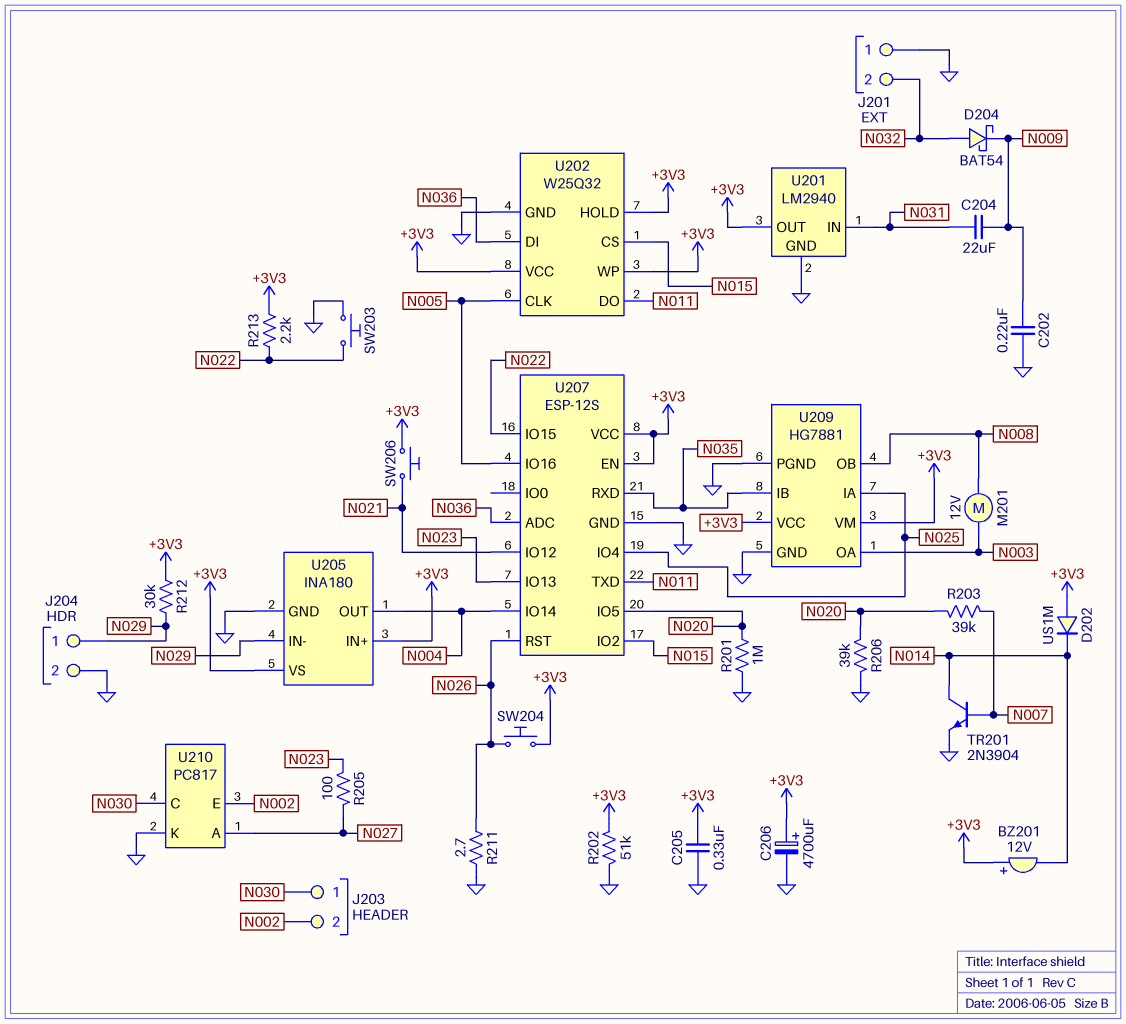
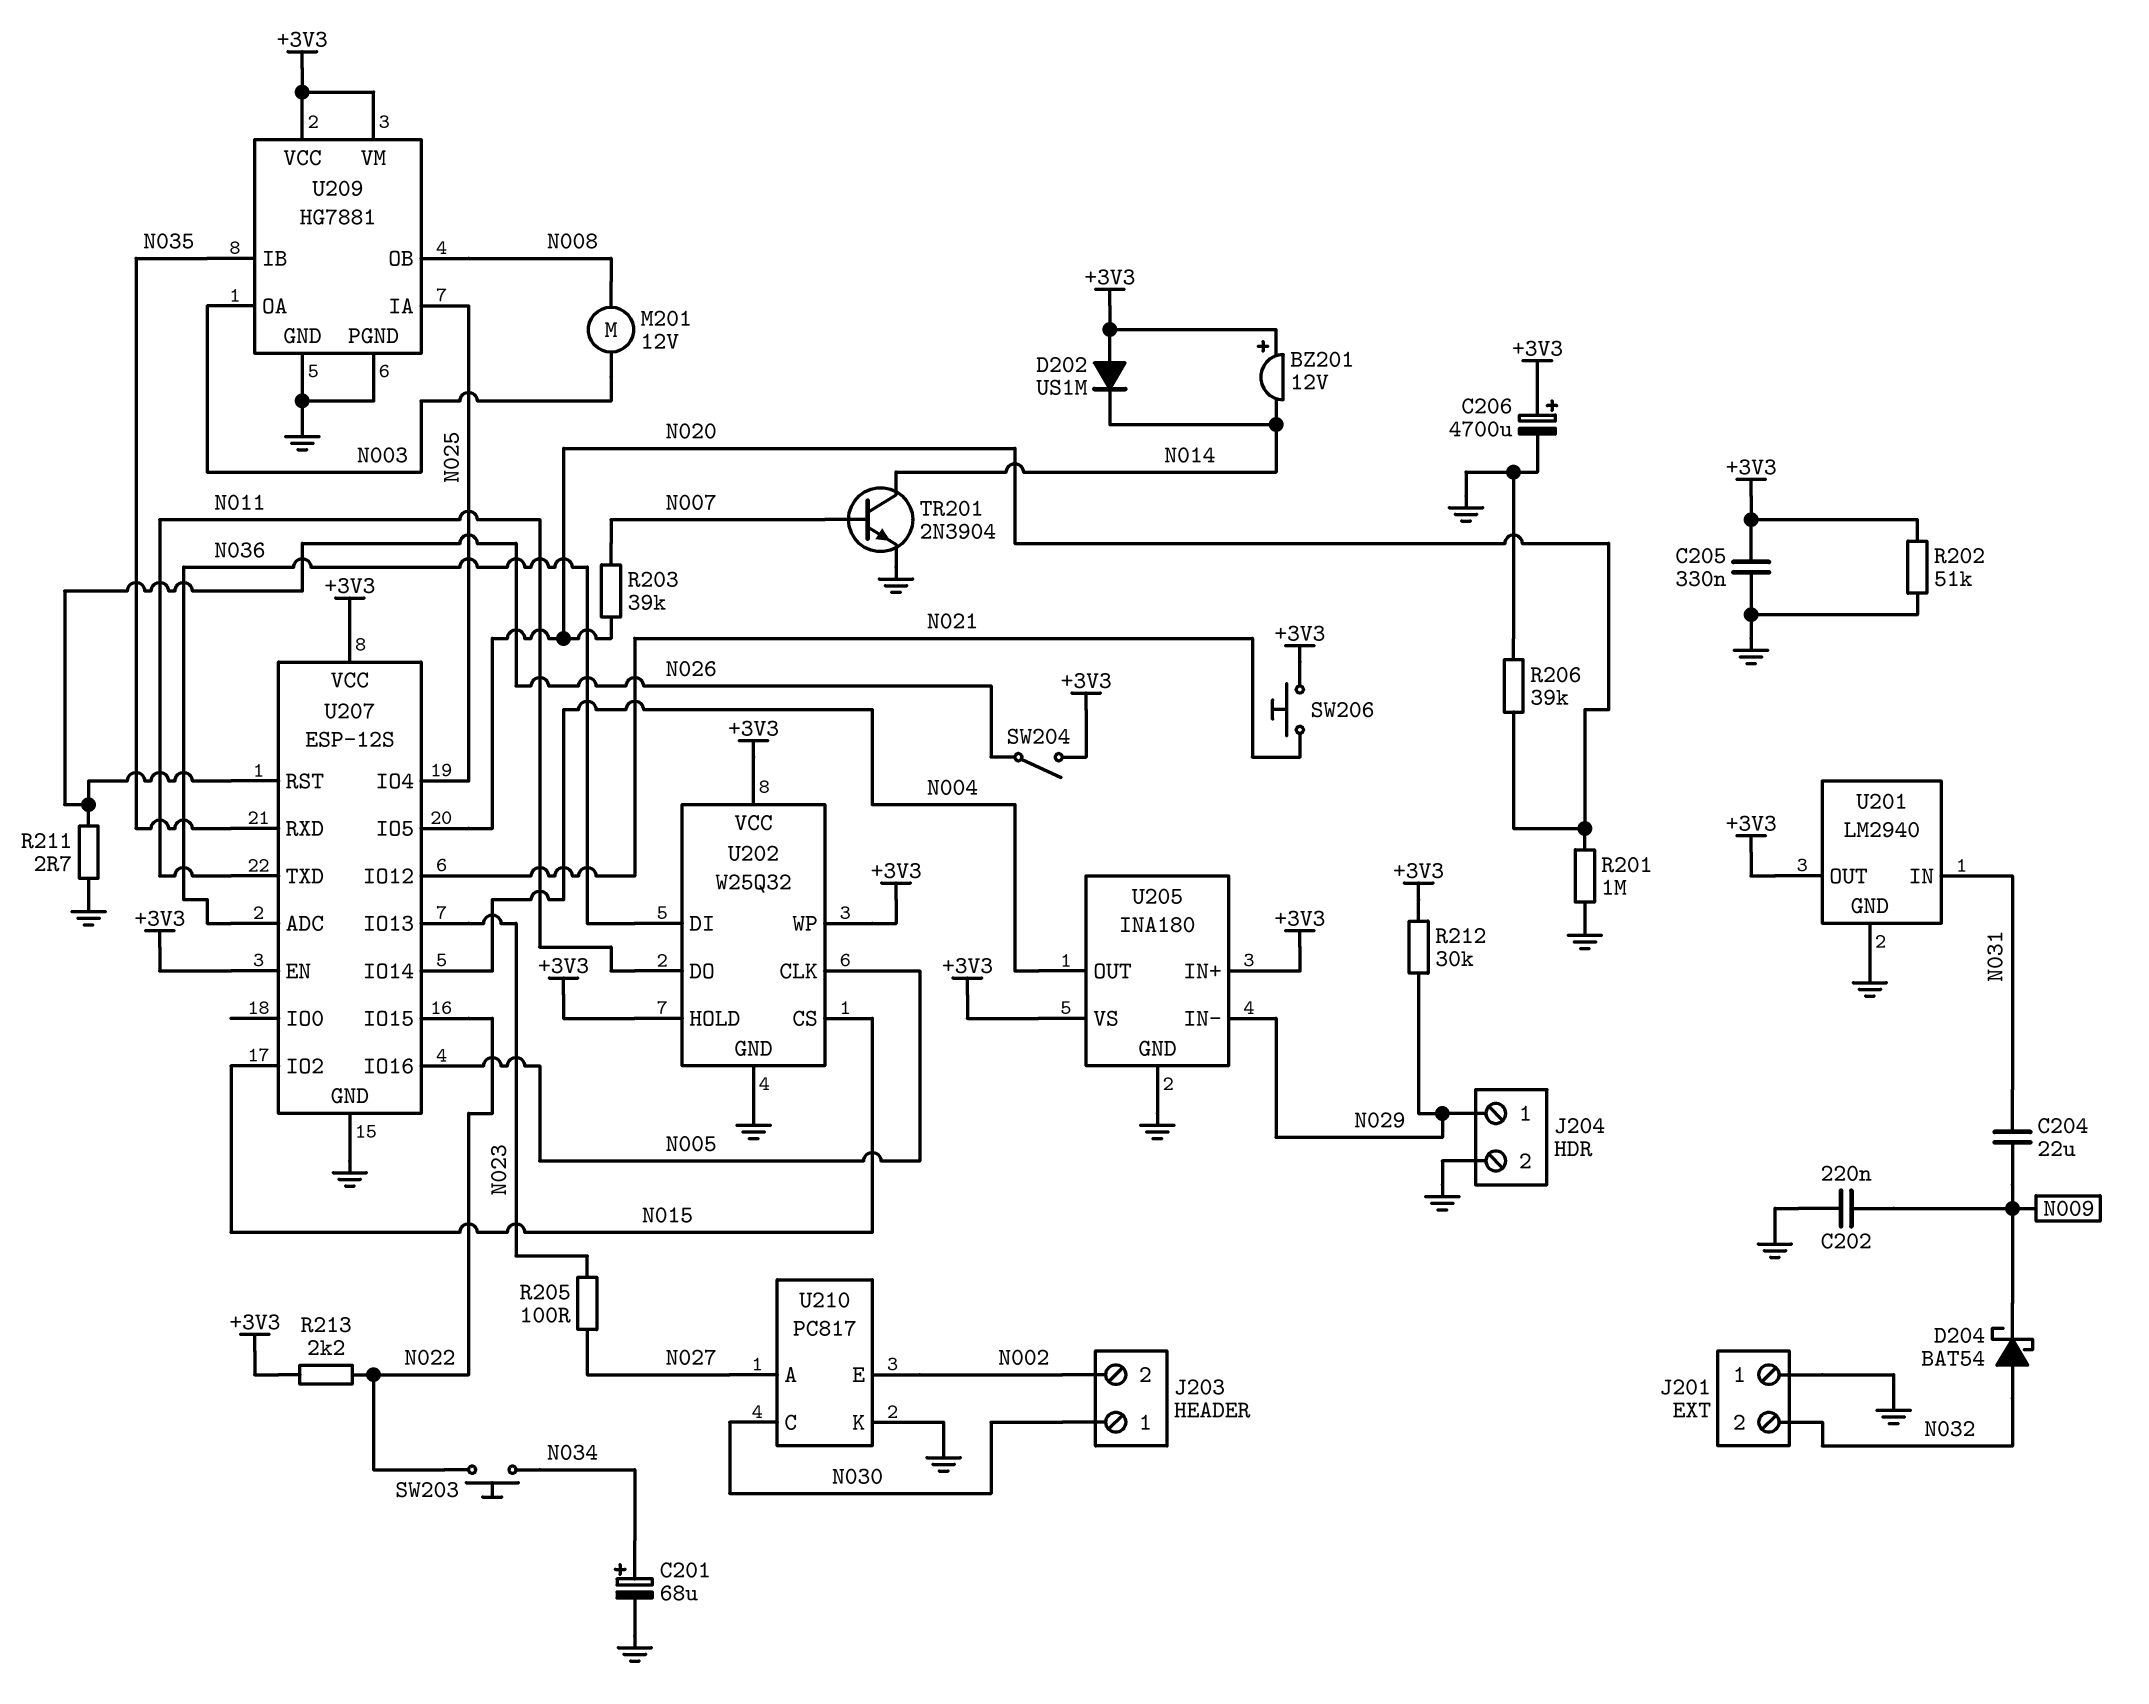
C201: none -> 68uF (plus N034, minus GND)
SW203: button (GND, N022) -> button (N022, N034)
SW204: button (+3V3, N026) -> switch (+3V3, N026)

